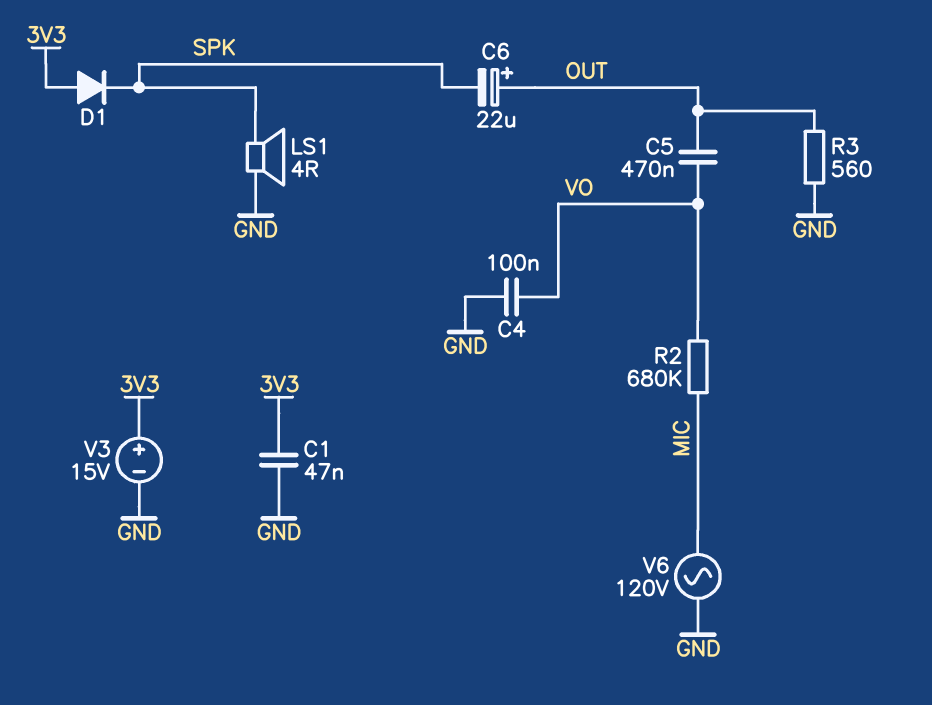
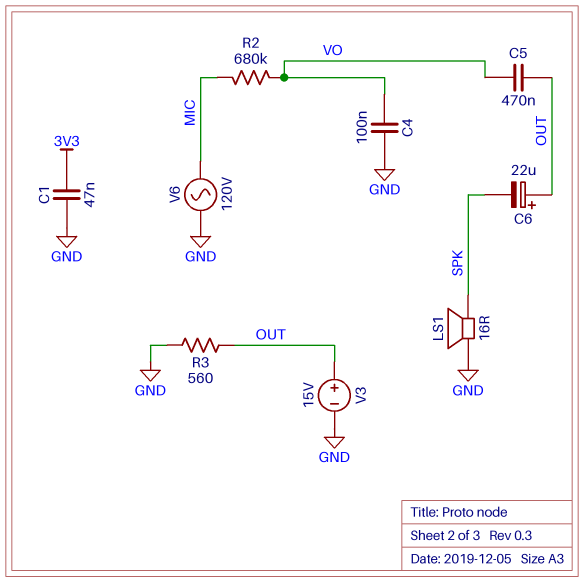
D1: diode (A 3V3, K SPK) -> none
LS1: speaker 4R (GND, SPK) -> speaker 16R (GND, SPK)
V3: 15V (plus 3V3, minus GND) -> 15V (plus OUT, minus GND)

